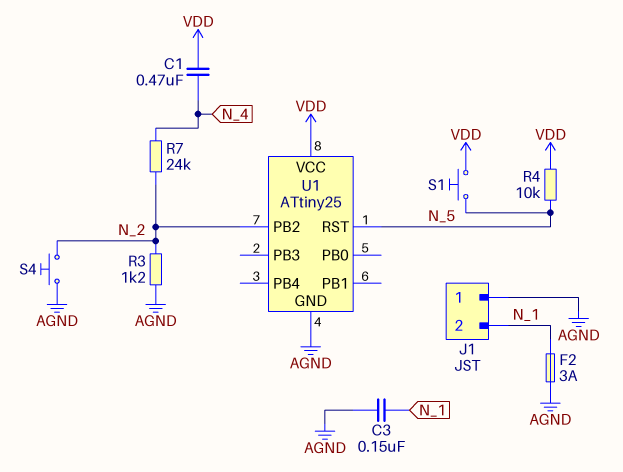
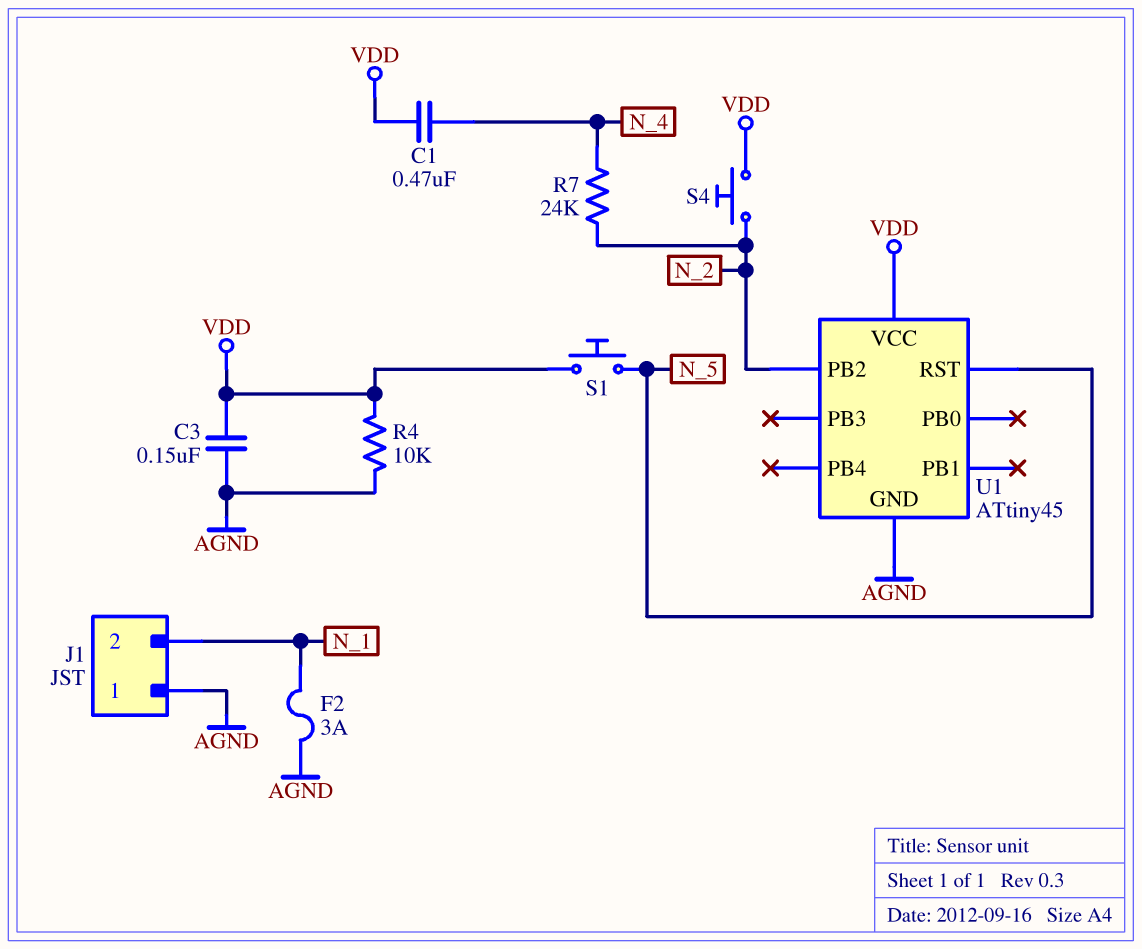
C3: 150nF (AGND, N_1) -> 150nF (AGND, VDD)
R3: 1.2k (AGND, N_2) -> none
R4: 10k (N_5, VDD) -> 10k (AGND, VDD)
S4: button (AGND, N_2) -> button (N_2, VDD)
U1: ATtiny25 -> ATtiny45

